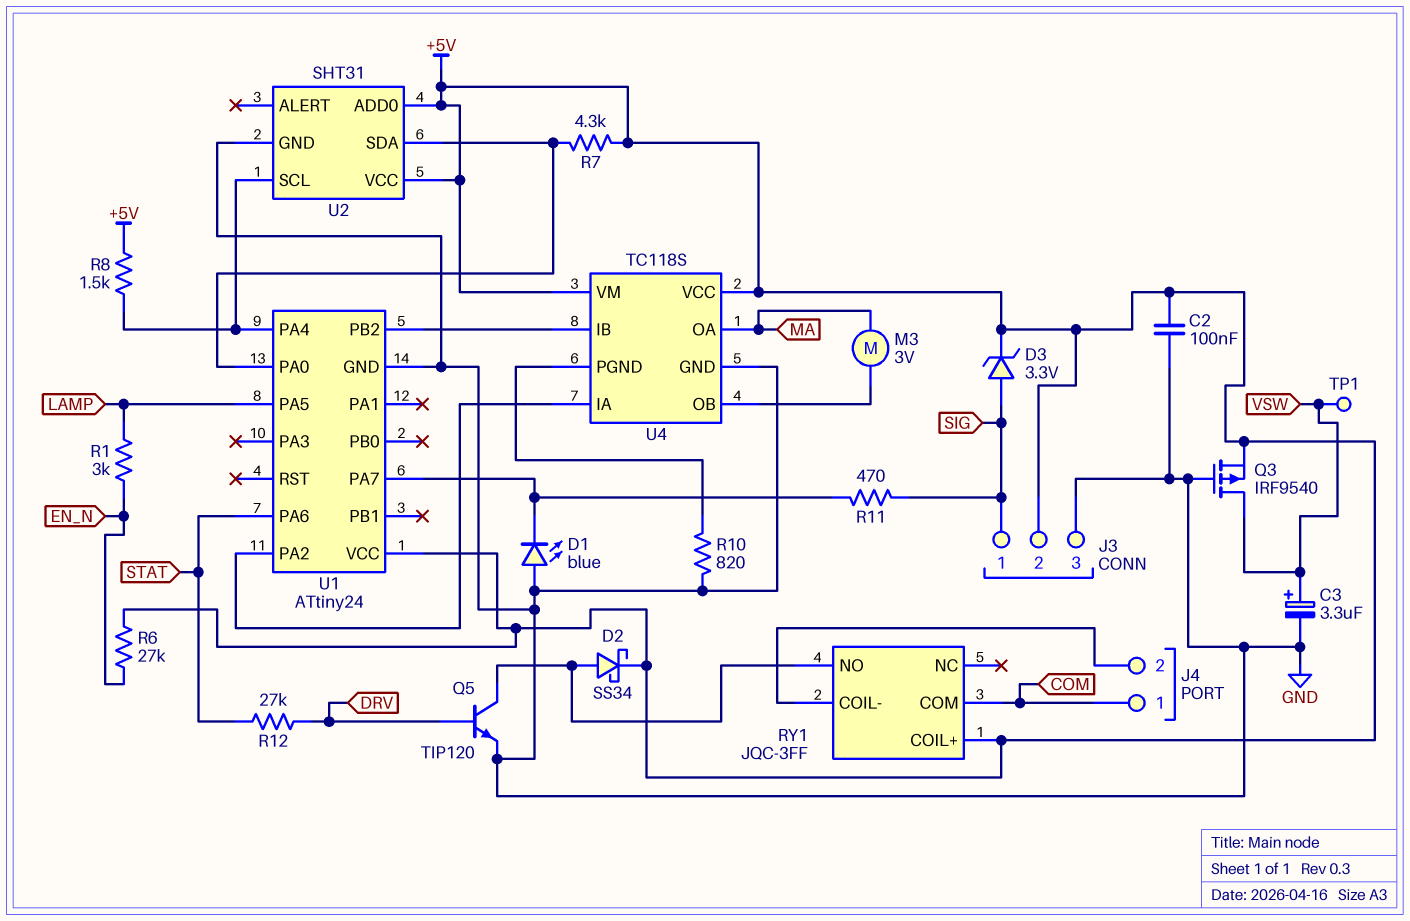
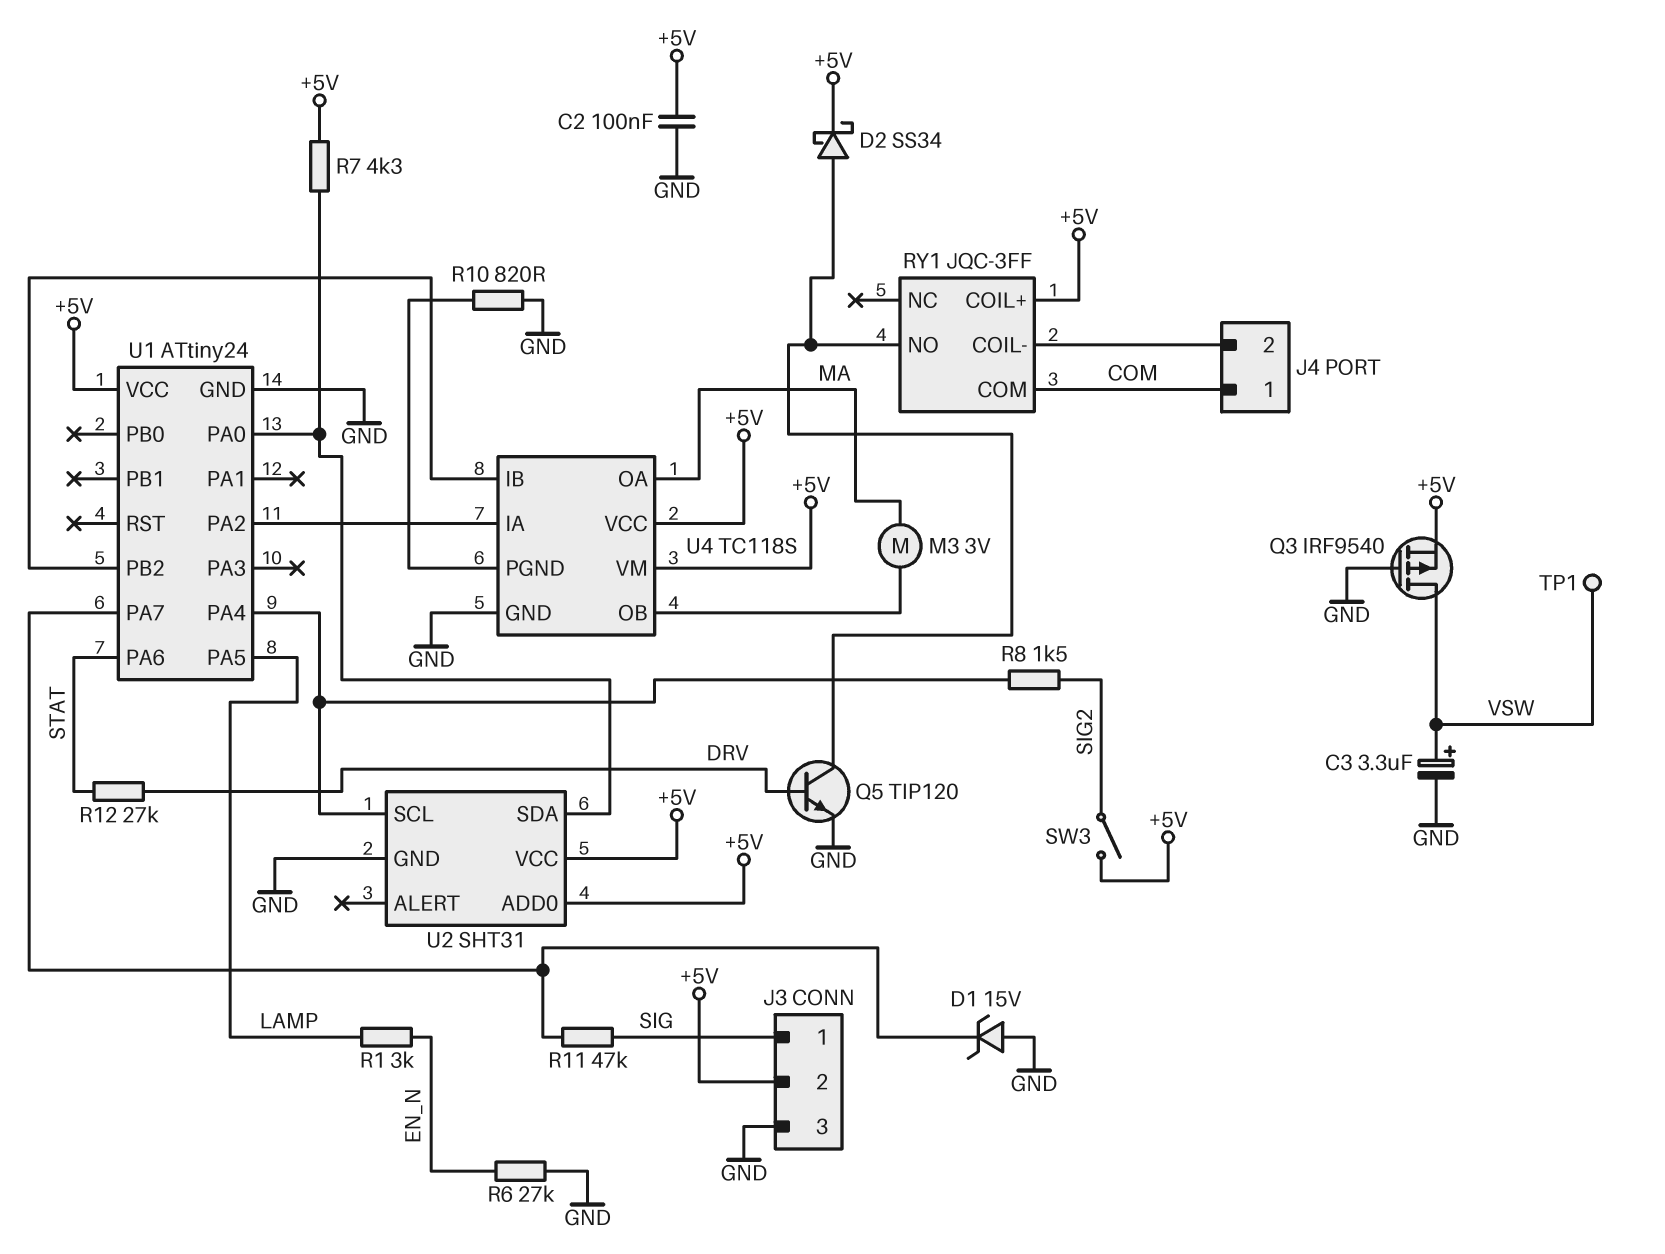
D1: LED blue (A GND, K U1/PA7) -> zener 15V (A GND, K U1/PA7)
D3: zener 3.3V (A SIG, K +5V) -> none
R6: 27k (+5V, EN_N) -> 27k (EN_N, GND)
R8: 1.5k (+5V, U1/PA4) -> 1.5k (SIG2, U1/PA4)
R11: 470 (SIG, U1/PA7) -> 47k (SIG, U1/PA7)
SW3: none -> switch (+5V, SIG2)

